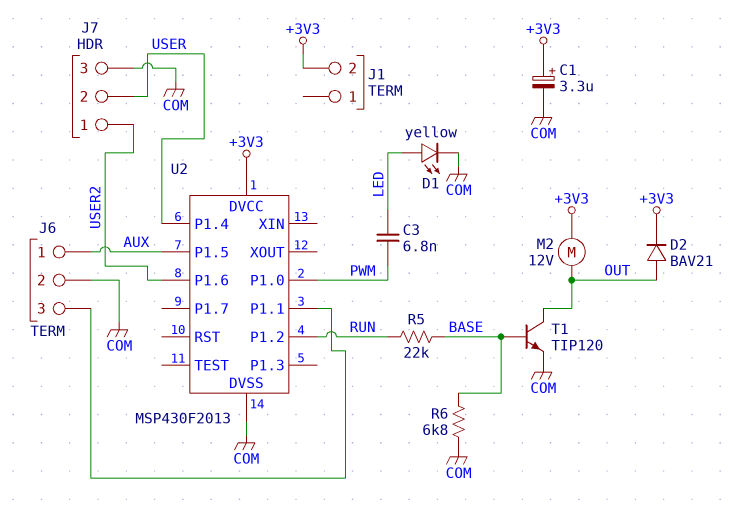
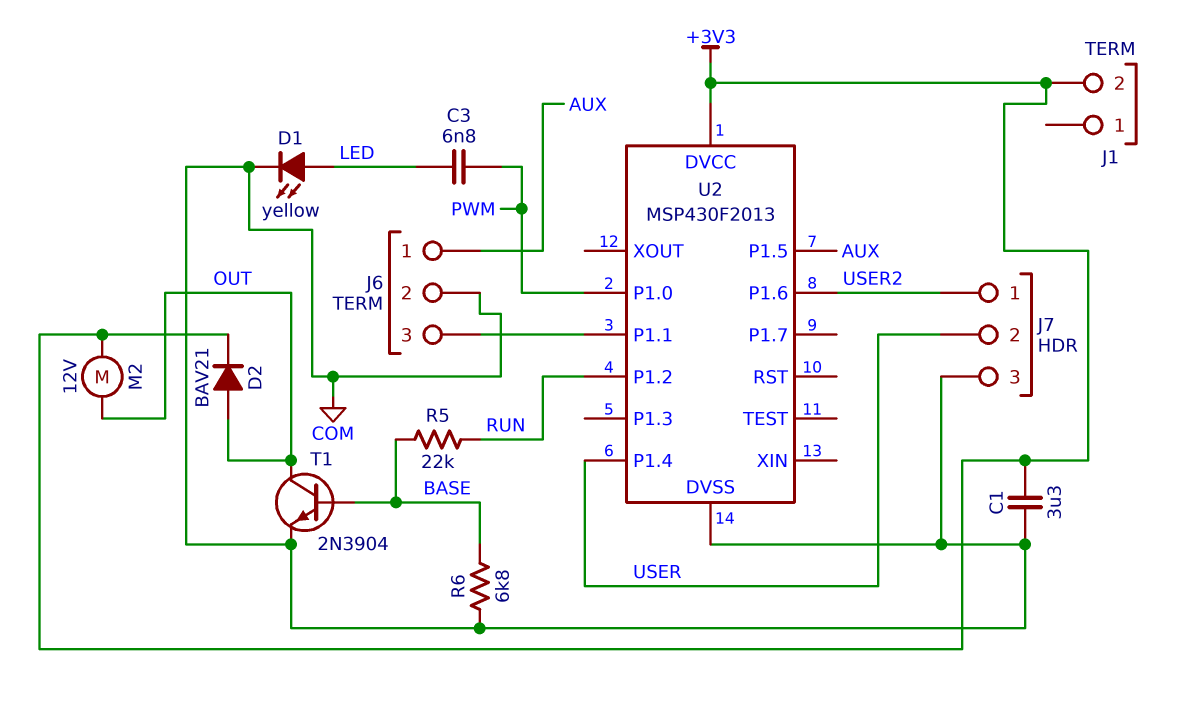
C1: 3.3uF (plus +3V3, minus COM) -> 3.3uF (+3V3, COM)
T1: NPN TIP120 (B BASE, C OUT, E COM) -> NPN 2N3904 (B BASE, C OUT, E COM)

